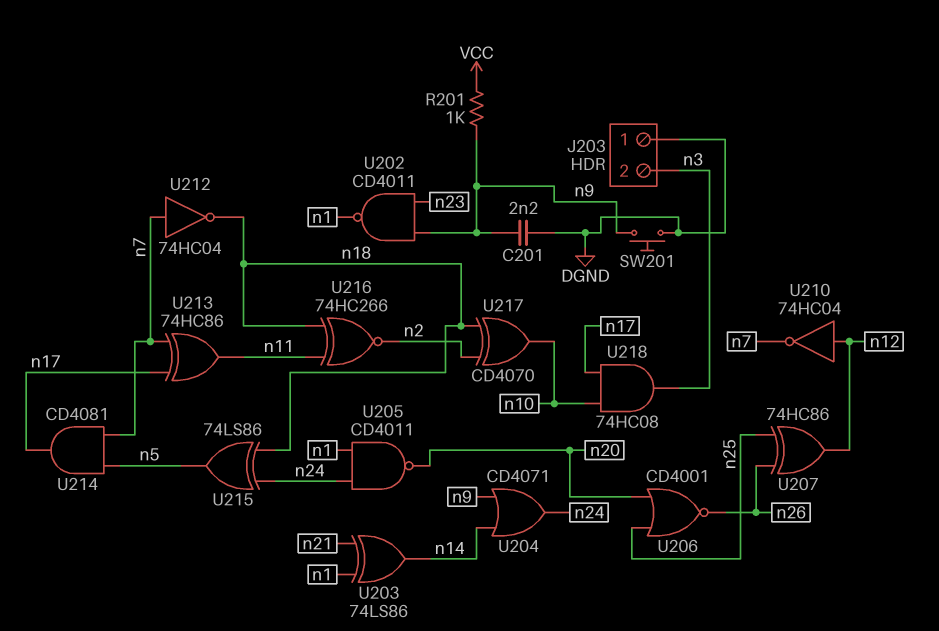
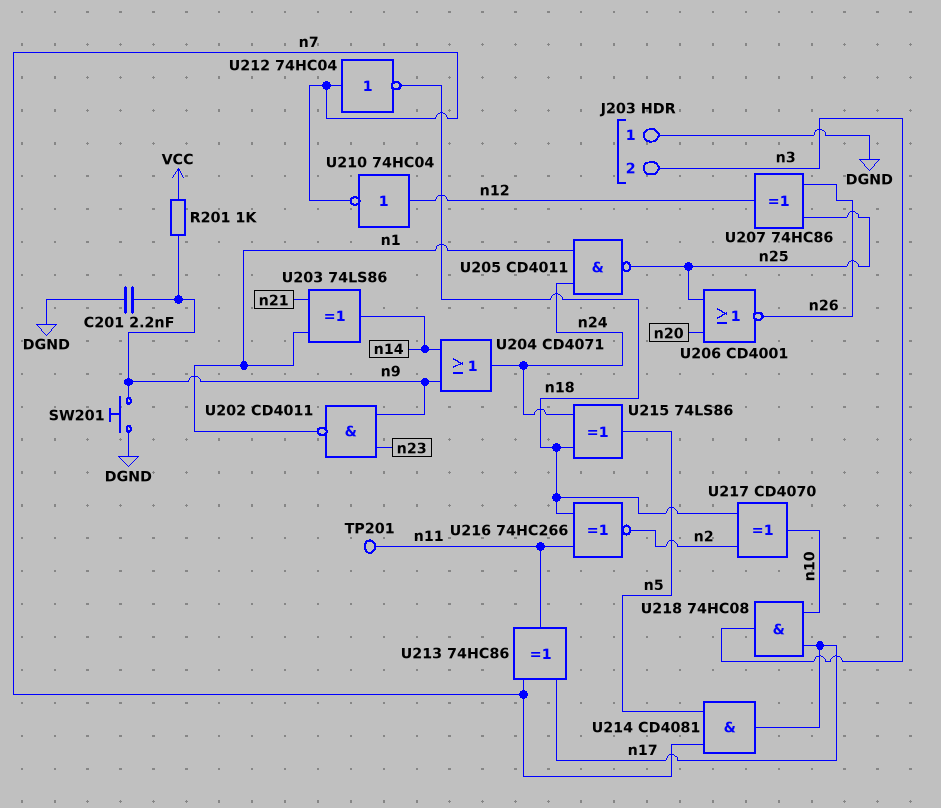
TP201: none -> test point (n11)
U205: NAND CD4011 (in n1, in n24, out n20) -> NAND CD4011 (in n1, in n24, out n25)

